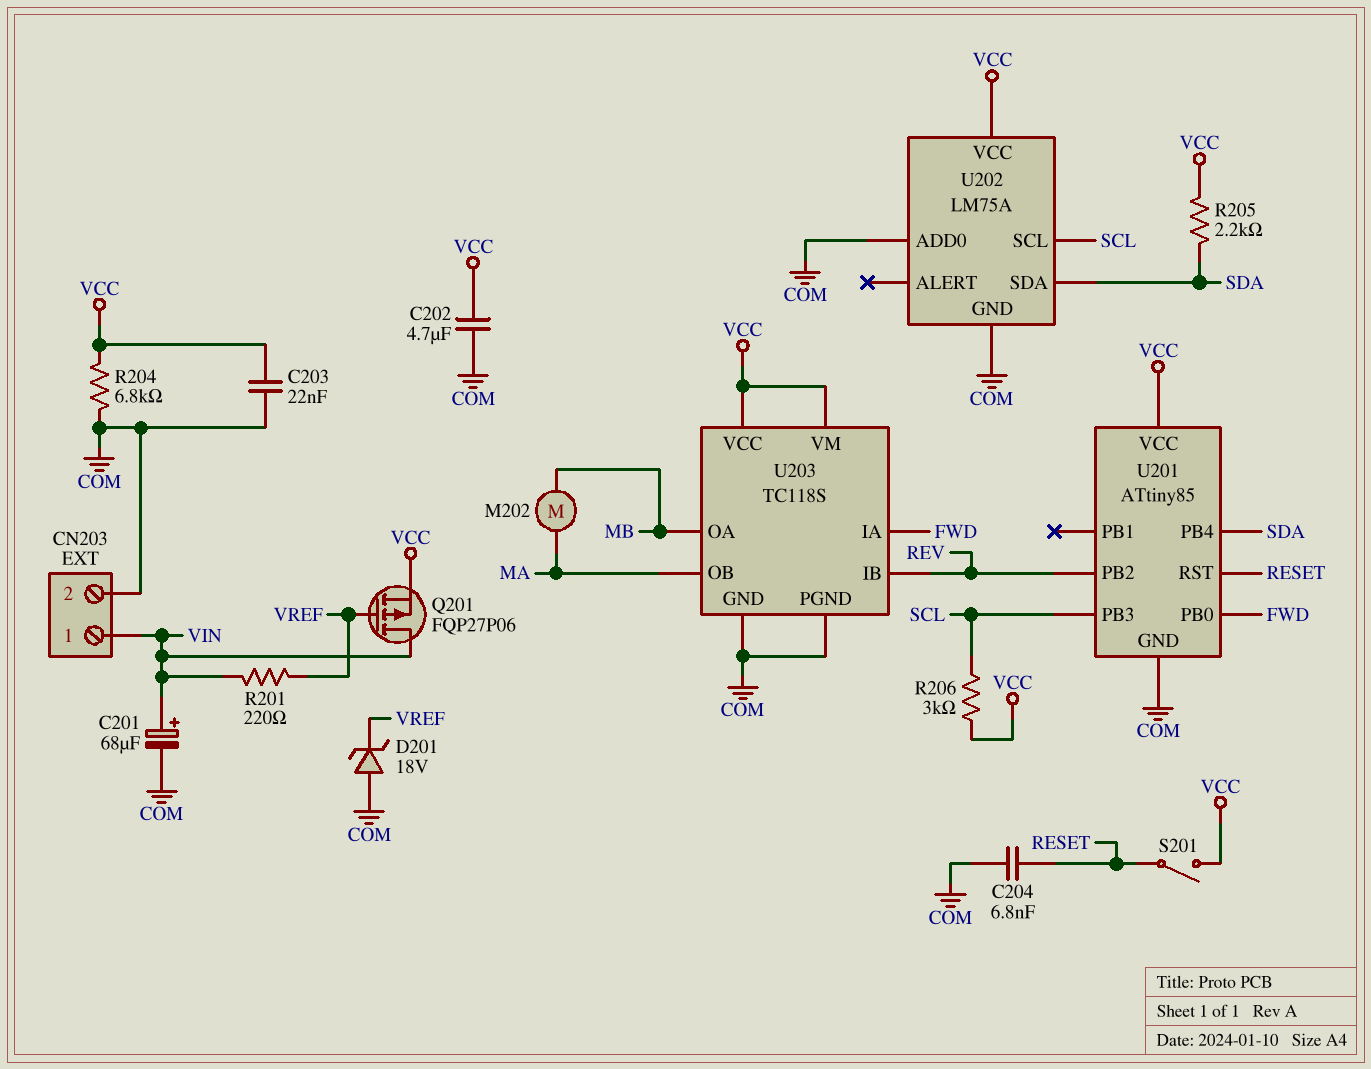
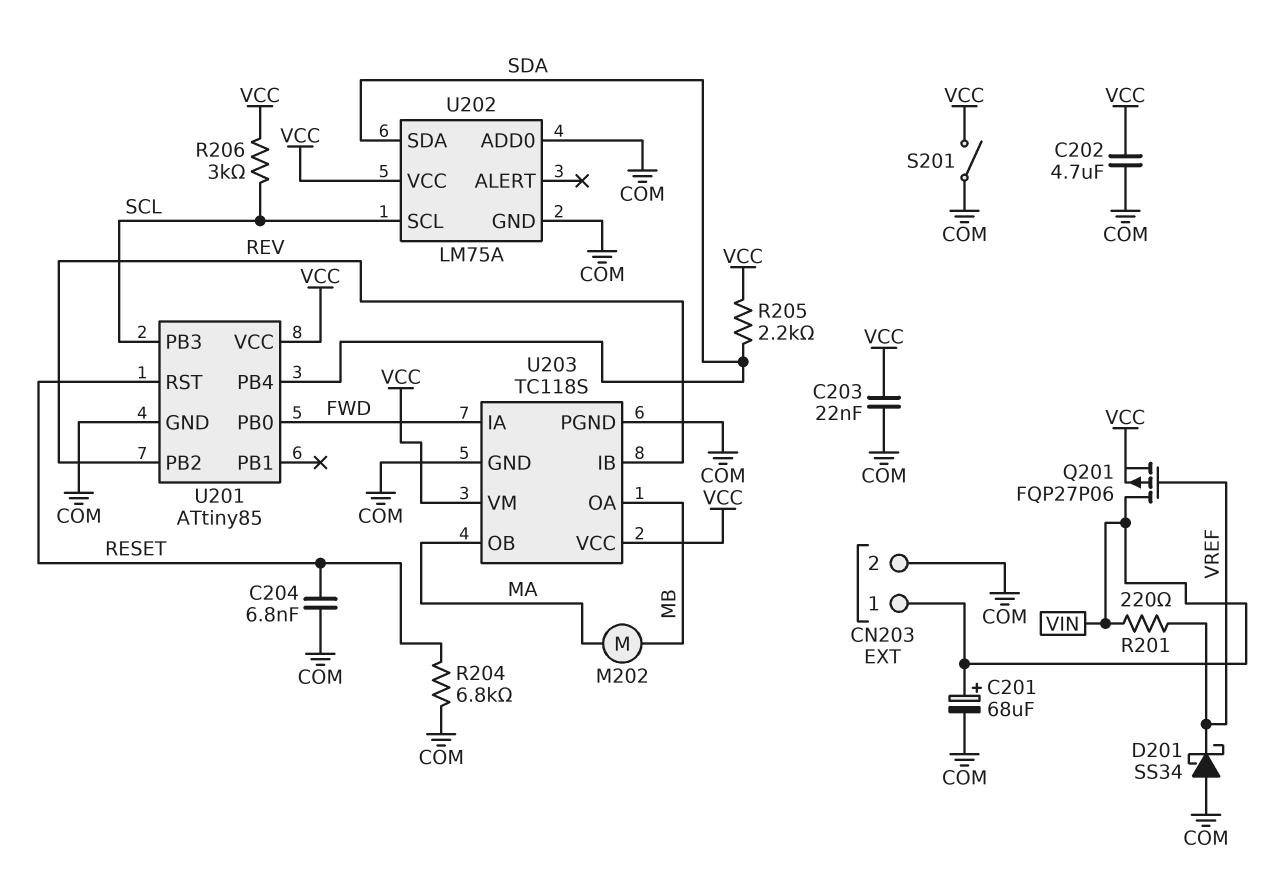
D201: zener 18V (A COM, K VREF) -> schottky SS34 (A COM, K VREF)
R204: 6.8k (COM, VCC) -> 6.8k (COM, RESET)
S201: switch (RESET, VCC) -> switch (COM, VCC)

